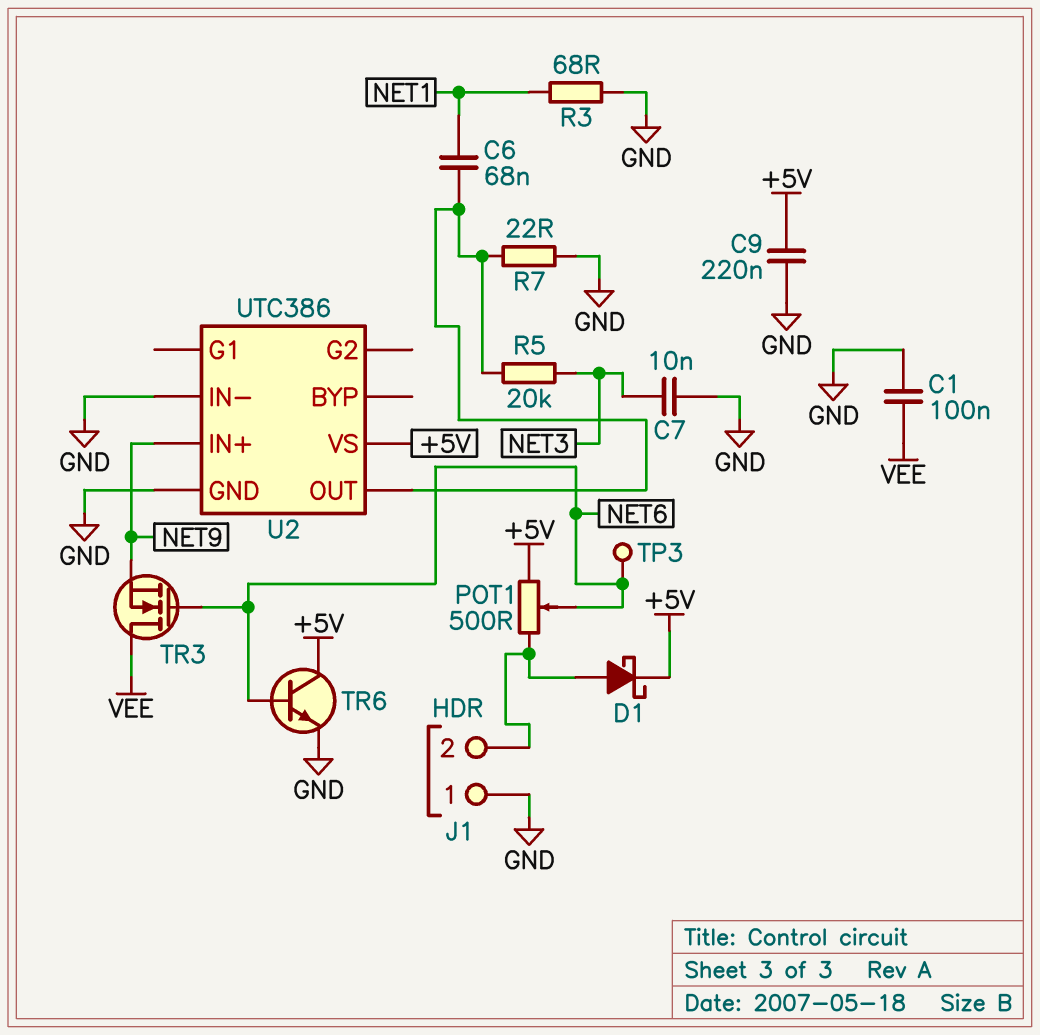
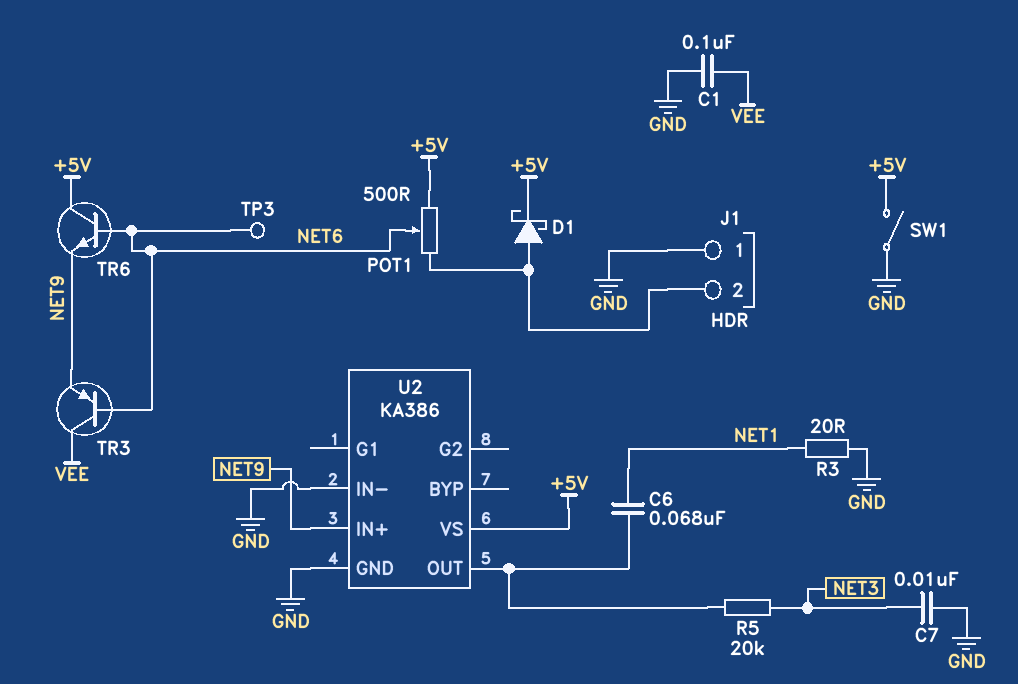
C9: 220nF (+5V, GND) -> none
R3: 68 (GND, NET1) -> 20 (GND, NET1)
R7: 22 (GND, U2/OUT) -> none
SW1: none -> switch (+5V, GND)
TR3: NMOS (G NET6, D VEE, S NET9) -> PNP (B NET6, C VEE, E NET9)
TR6: NPN (B NET6, C +5V, E GND) -> NPN (B NET6, C +5V, E NET9)
U2: UTC386 -> KA386

